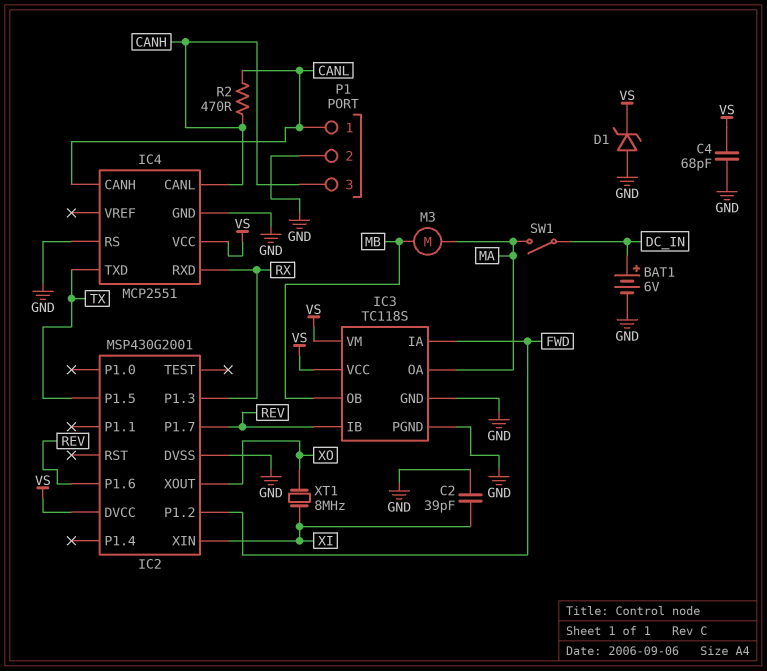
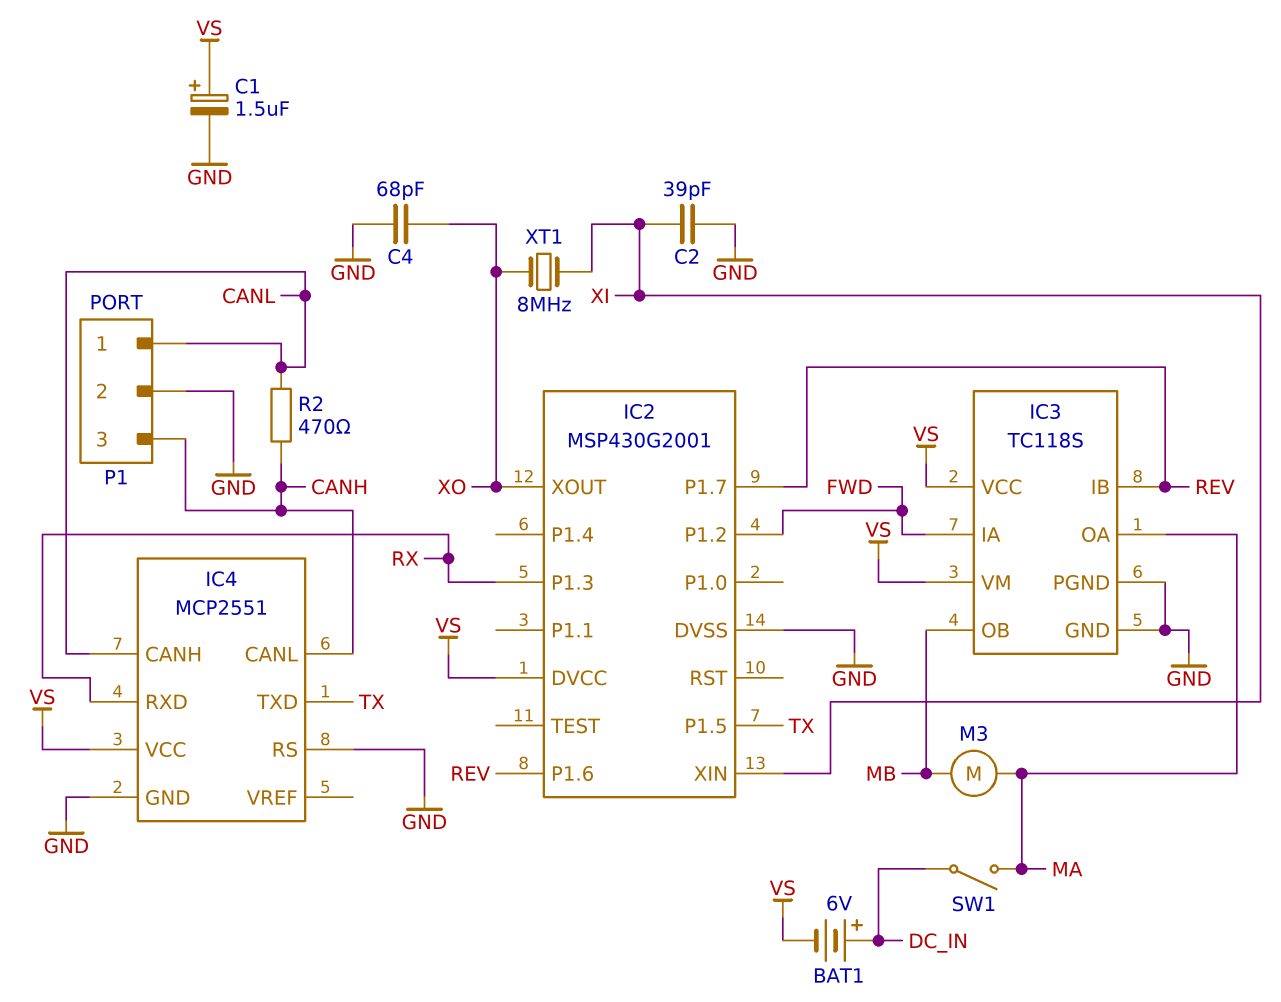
BAT1: 6V (plus DC_IN, minus GND) -> 6V (plus DC_IN, minus VS)
C1: none -> 1.5uF (plus VS, minus GND)
C4: 68pF (GND, VS) -> 68pF (GND, XO)
D1: zener (A GND, K VS) -> none

